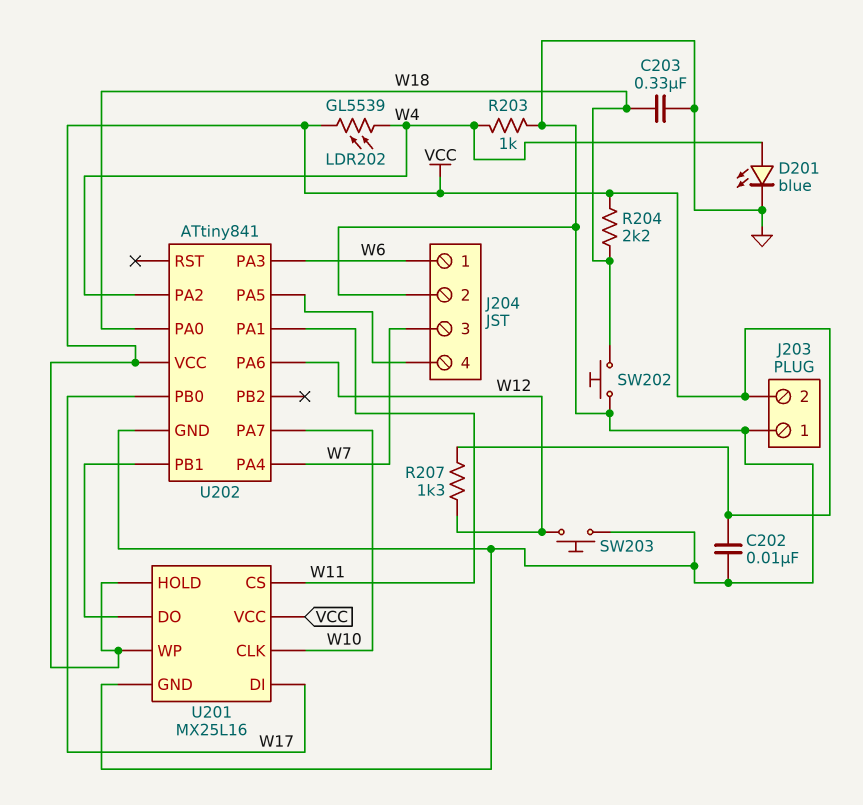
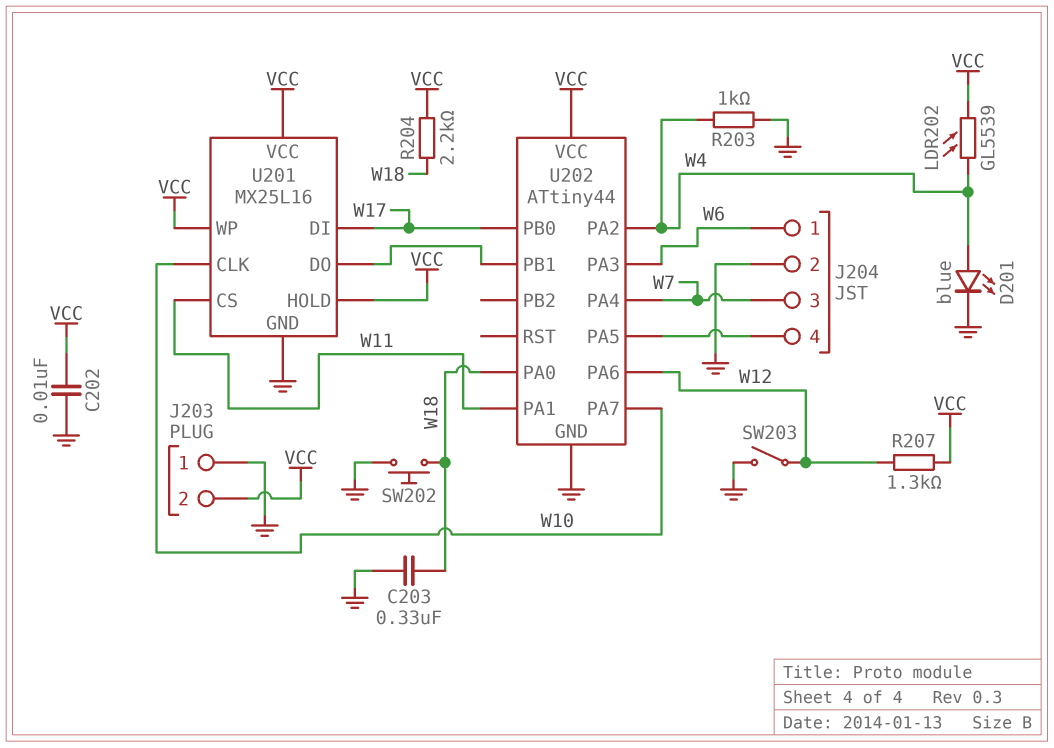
SW203: button (GND, W12) -> switch (GND, W12)
U202: ATtiny841 -> ATtiny44

